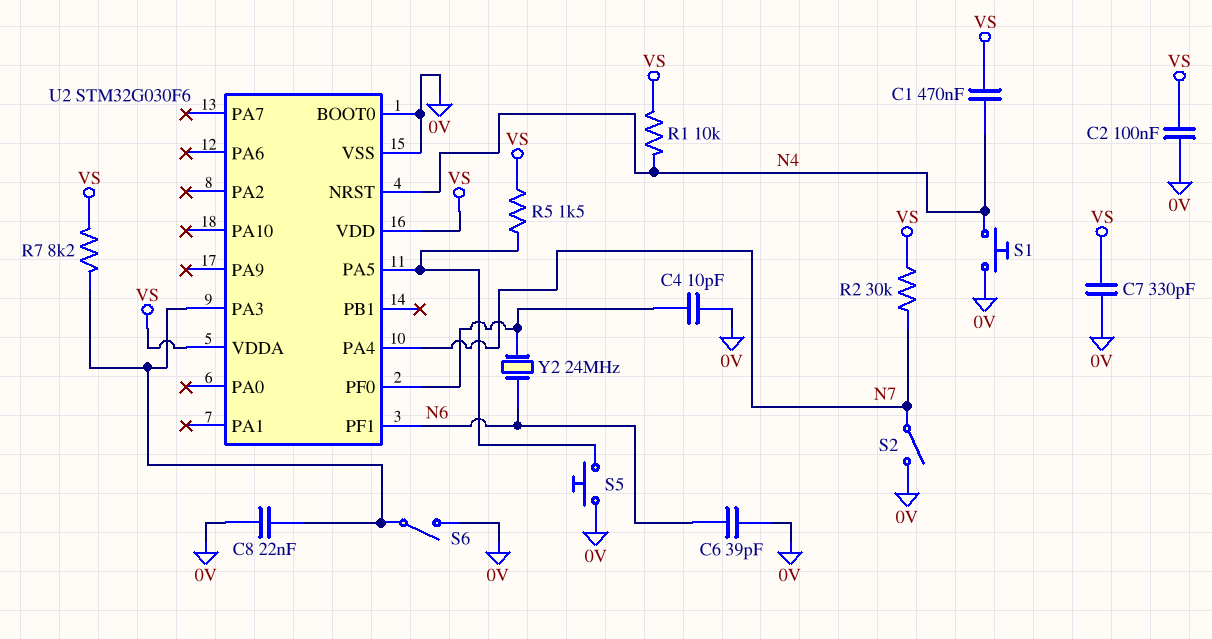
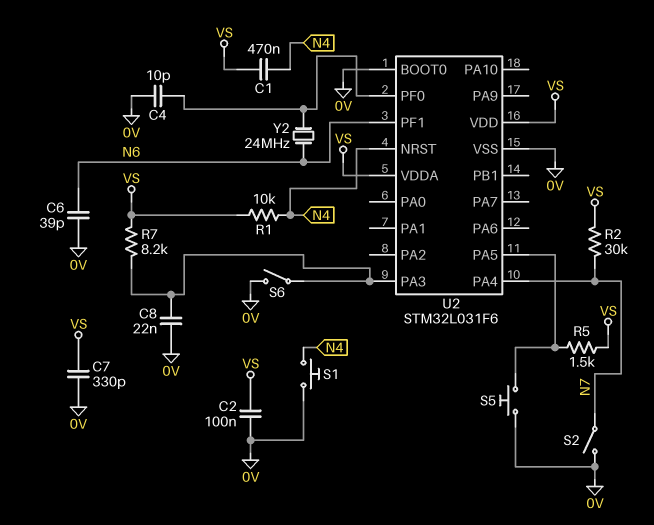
U2: STM32G030F6 -> STM32L031F6

